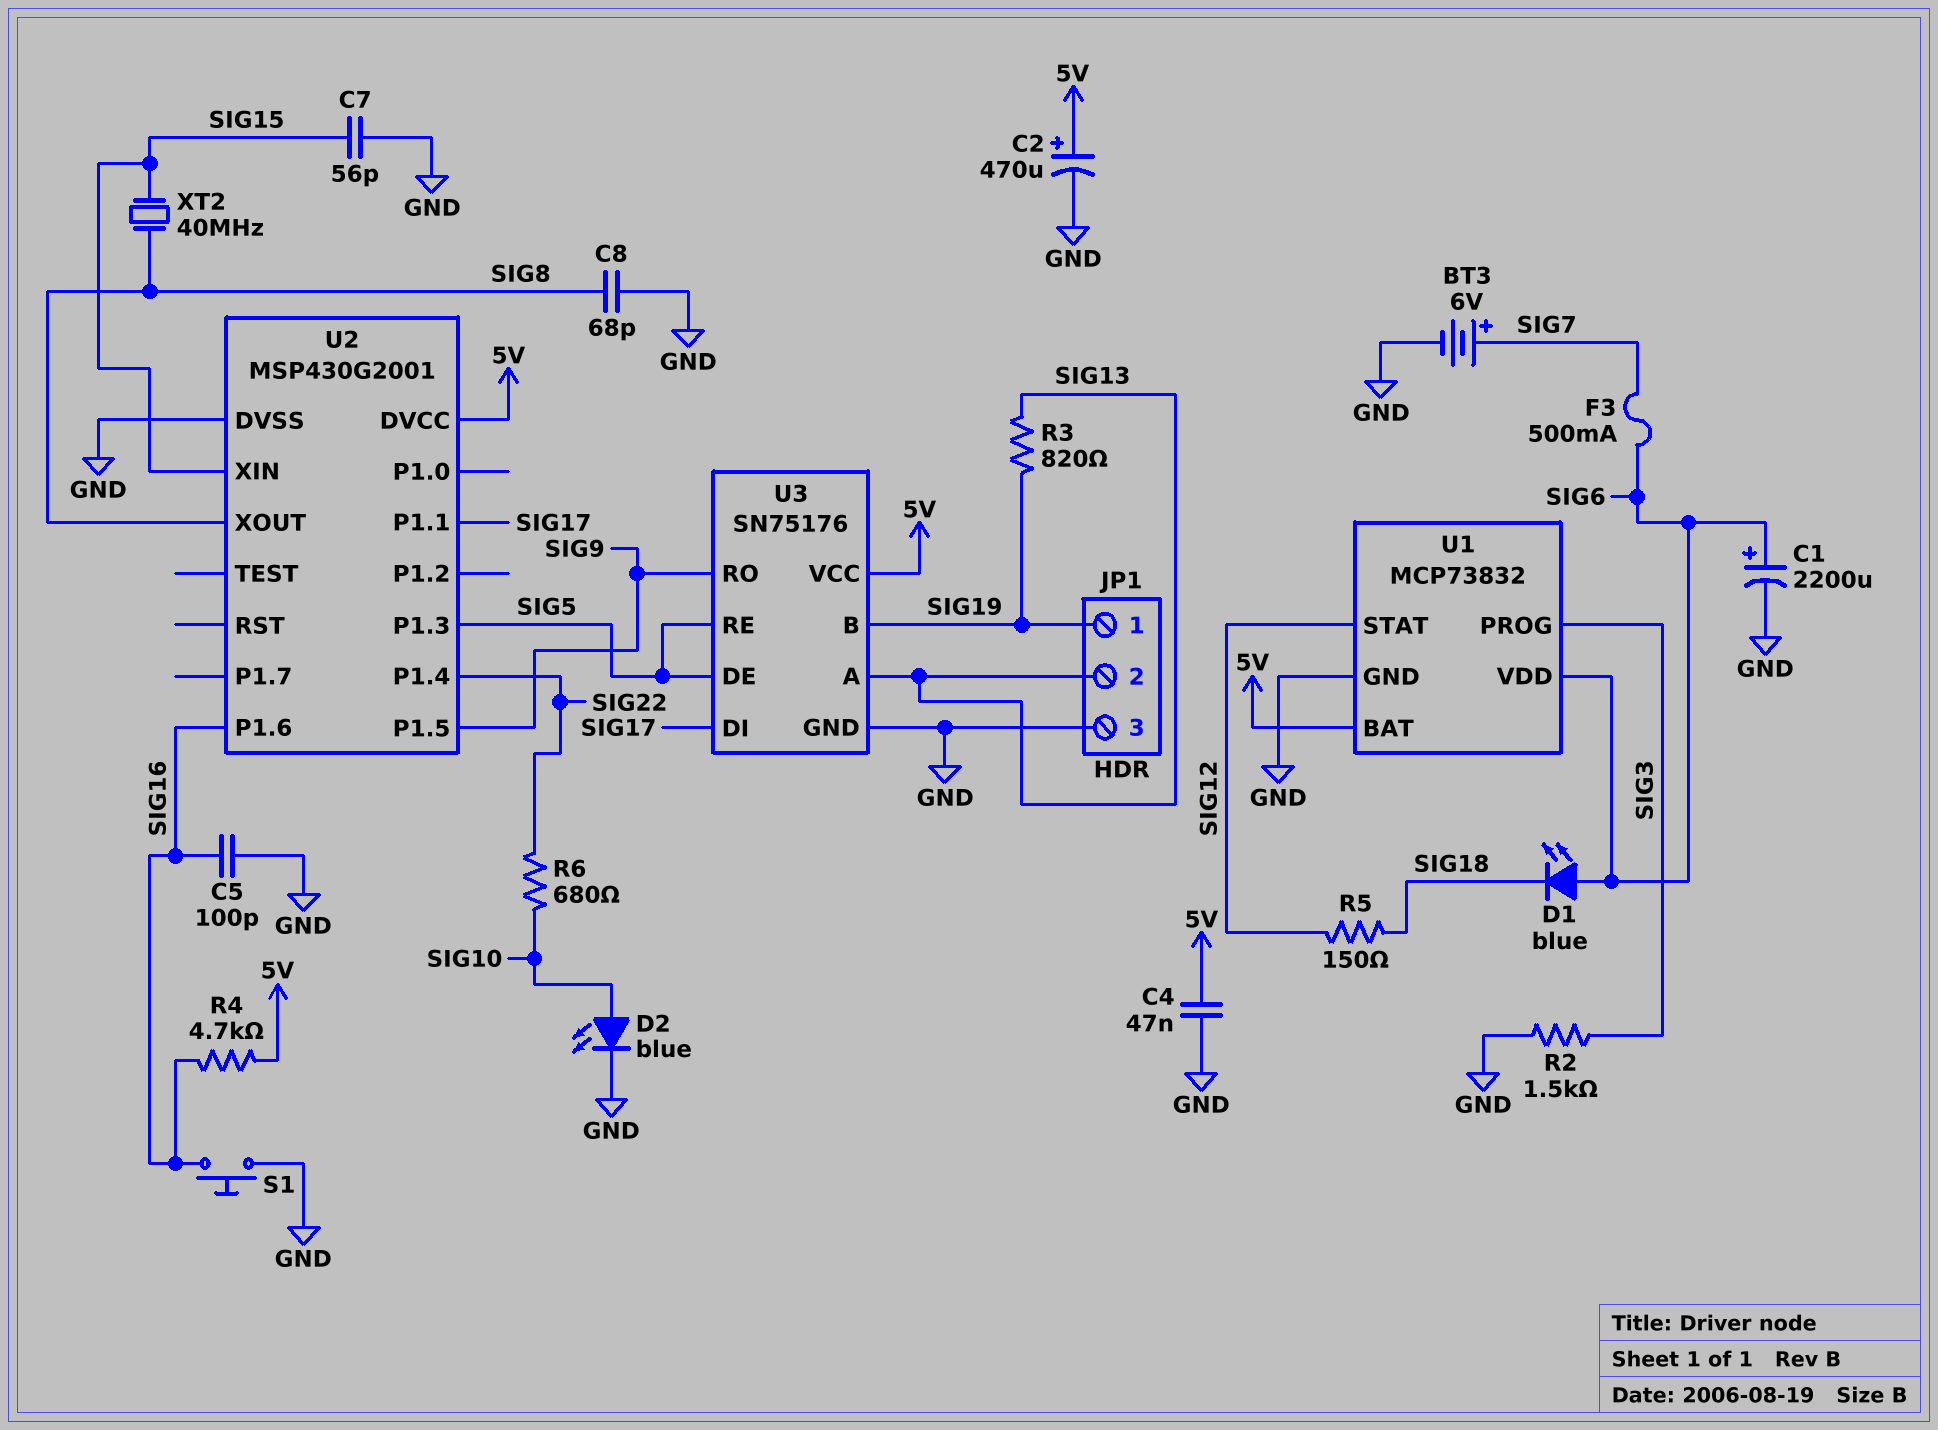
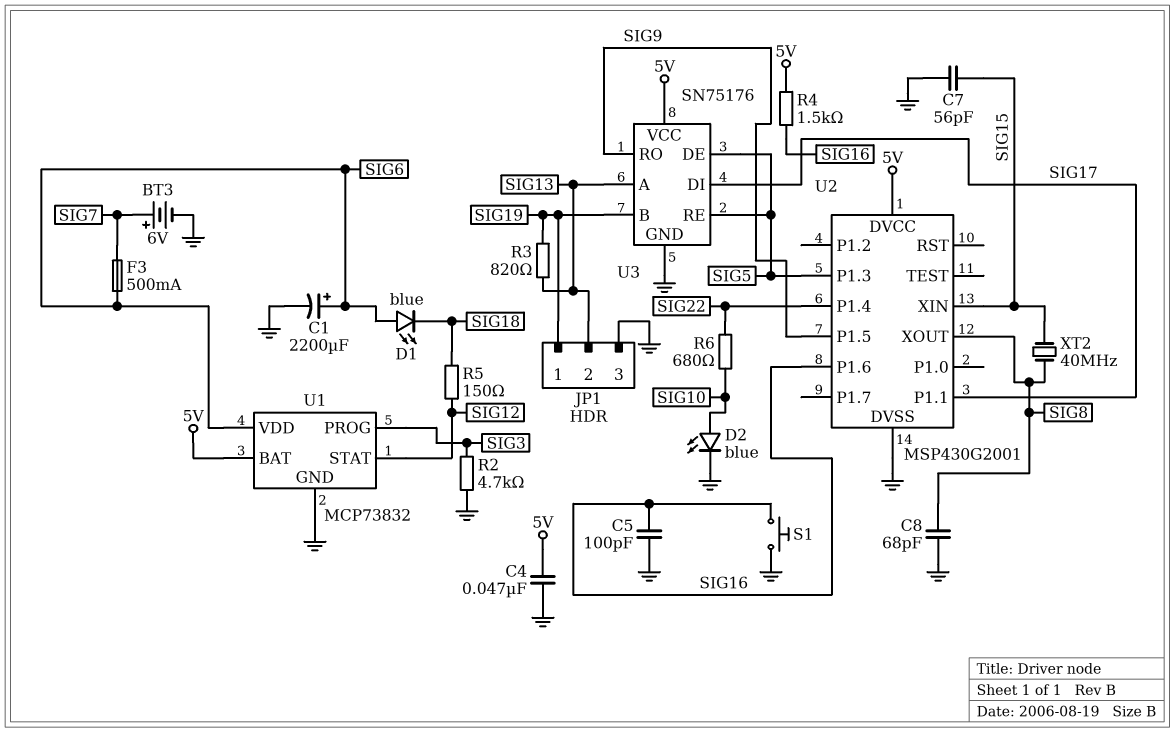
C2: 470uF (plus 5V, minus GND) -> none
R2: 1.5k (GND, SIG3) -> 4.7k (GND, SIG3)
R4: 4.7k (5V, SIG16) -> 1.5k (5V, SIG16)

